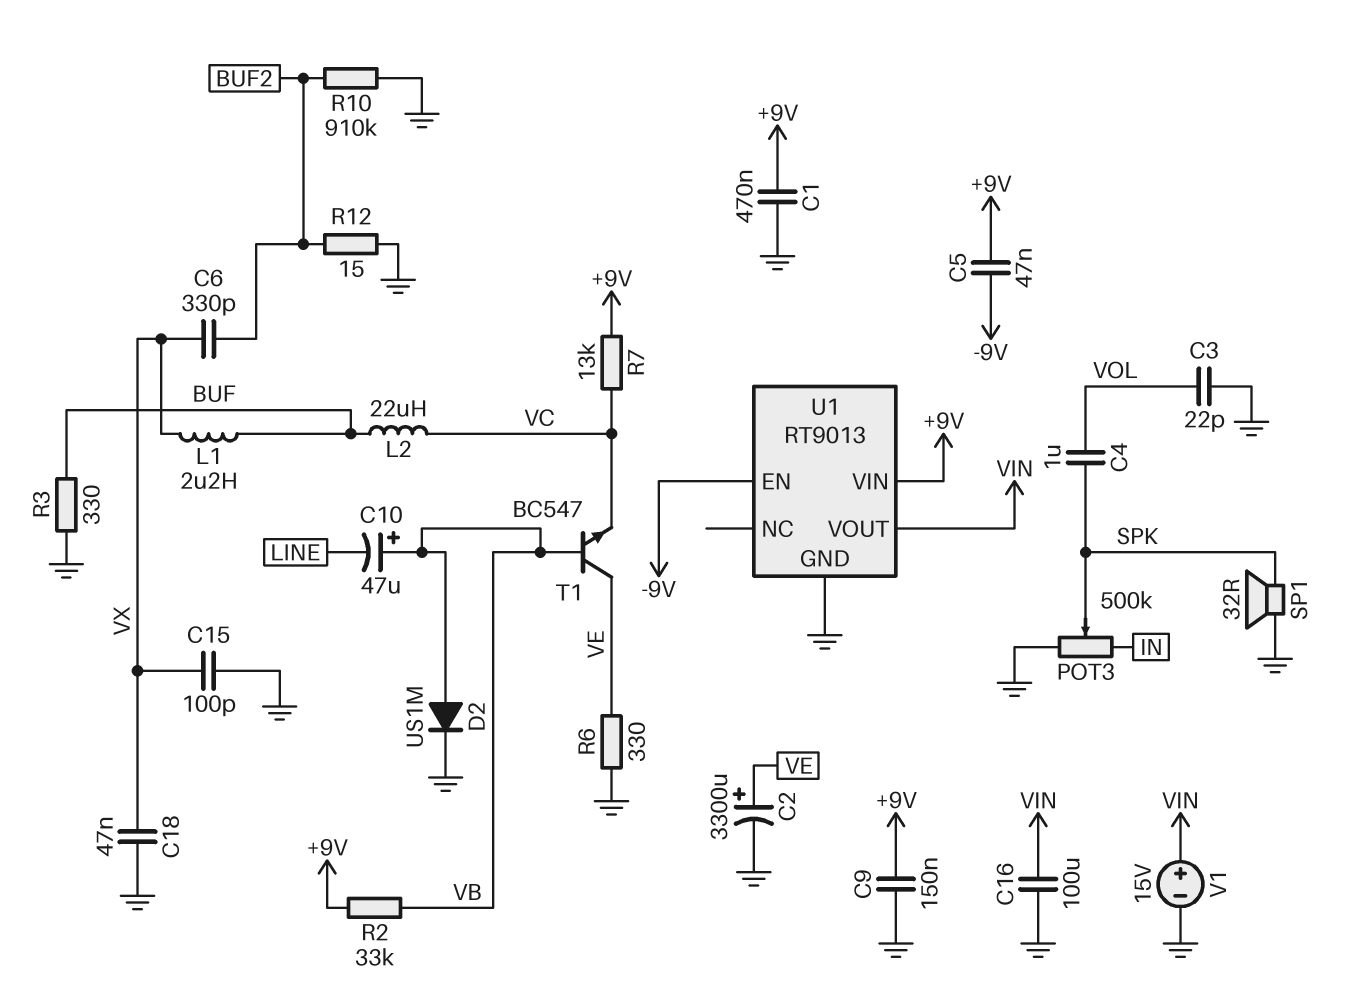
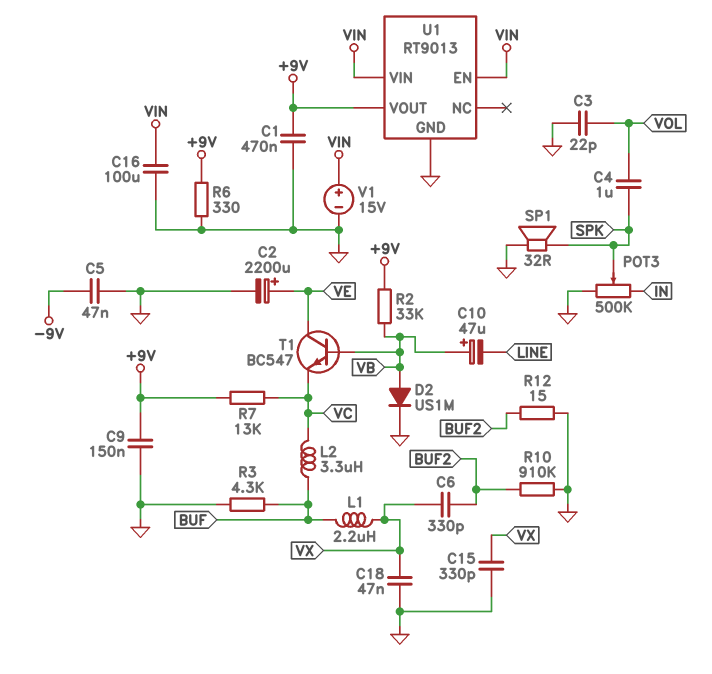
C2: 3300uF (plus VE, minus GND) -> 2200uF (plus VE, minus GND)
C5: 47nF (+9V, -9V) -> 47nF (-9V, GND)
C15: 100pF (GND, VX) -> 330pF (GND, VX)
L2: 22uH (BUF, VC) -> 3.3uH (BUF, VC)
R3: 330 (BUF, GND) -> 4.3k (BUF, GND)
R6: 330 (GND, VE) -> 330 (+9V, GND)
U1 pin EN: -9V -> VIN
U1 pin VIN: +9V -> VIN
U1 pin VOUT: VIN -> +9V

